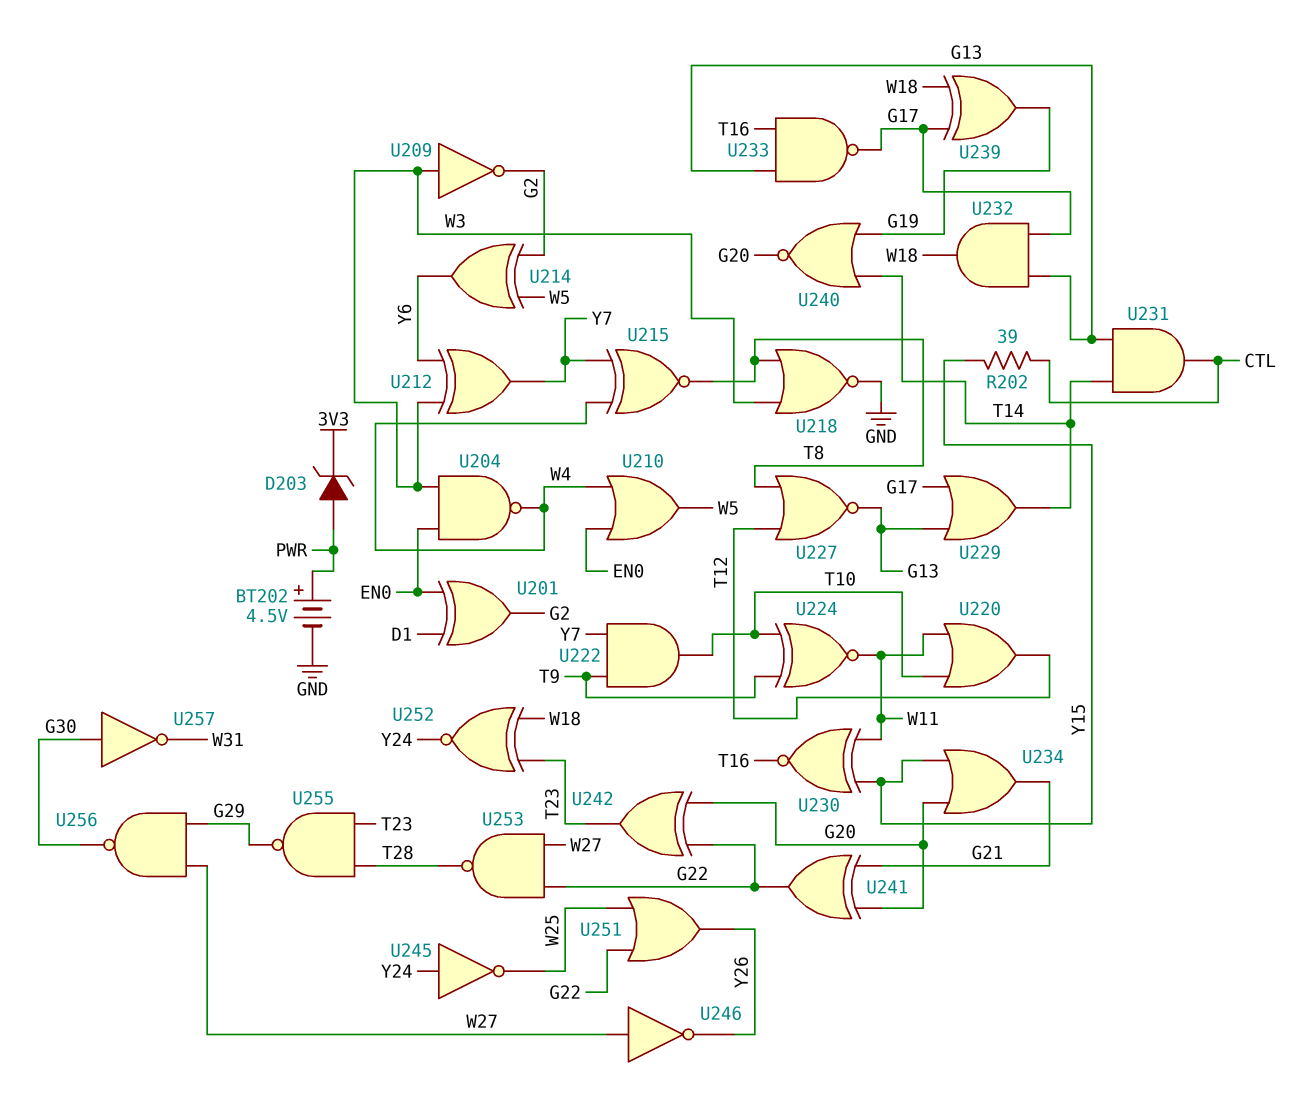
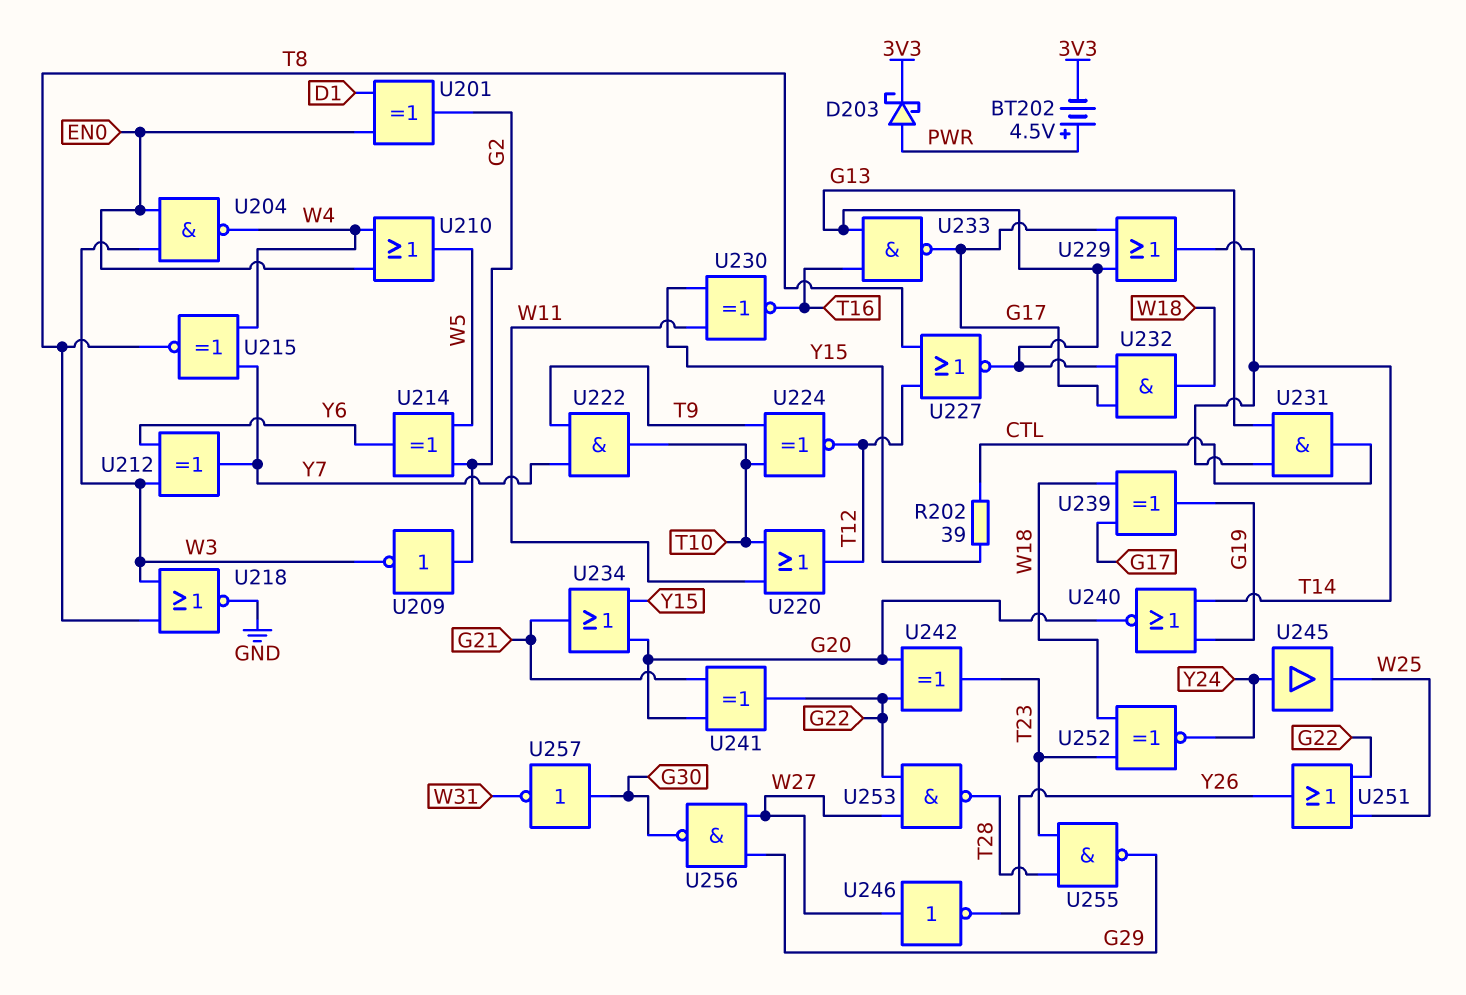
BT202: 4.5V (plus PWR, minus GND) -> 4.5V (plus PWR, minus 3V3)
D203: zener (A PWR, K 3V3) -> schottky (A PWR, K 3V3)
U209: NOT (in W3, out G2) -> NOT (in G2, out W3)
U224: XNOR (in T9, in T10, out W11) -> XNOR (in T9, in T10, out T12)
U245: NOT (in Y24, out W25) -> buffer (in Y24, out W25)

